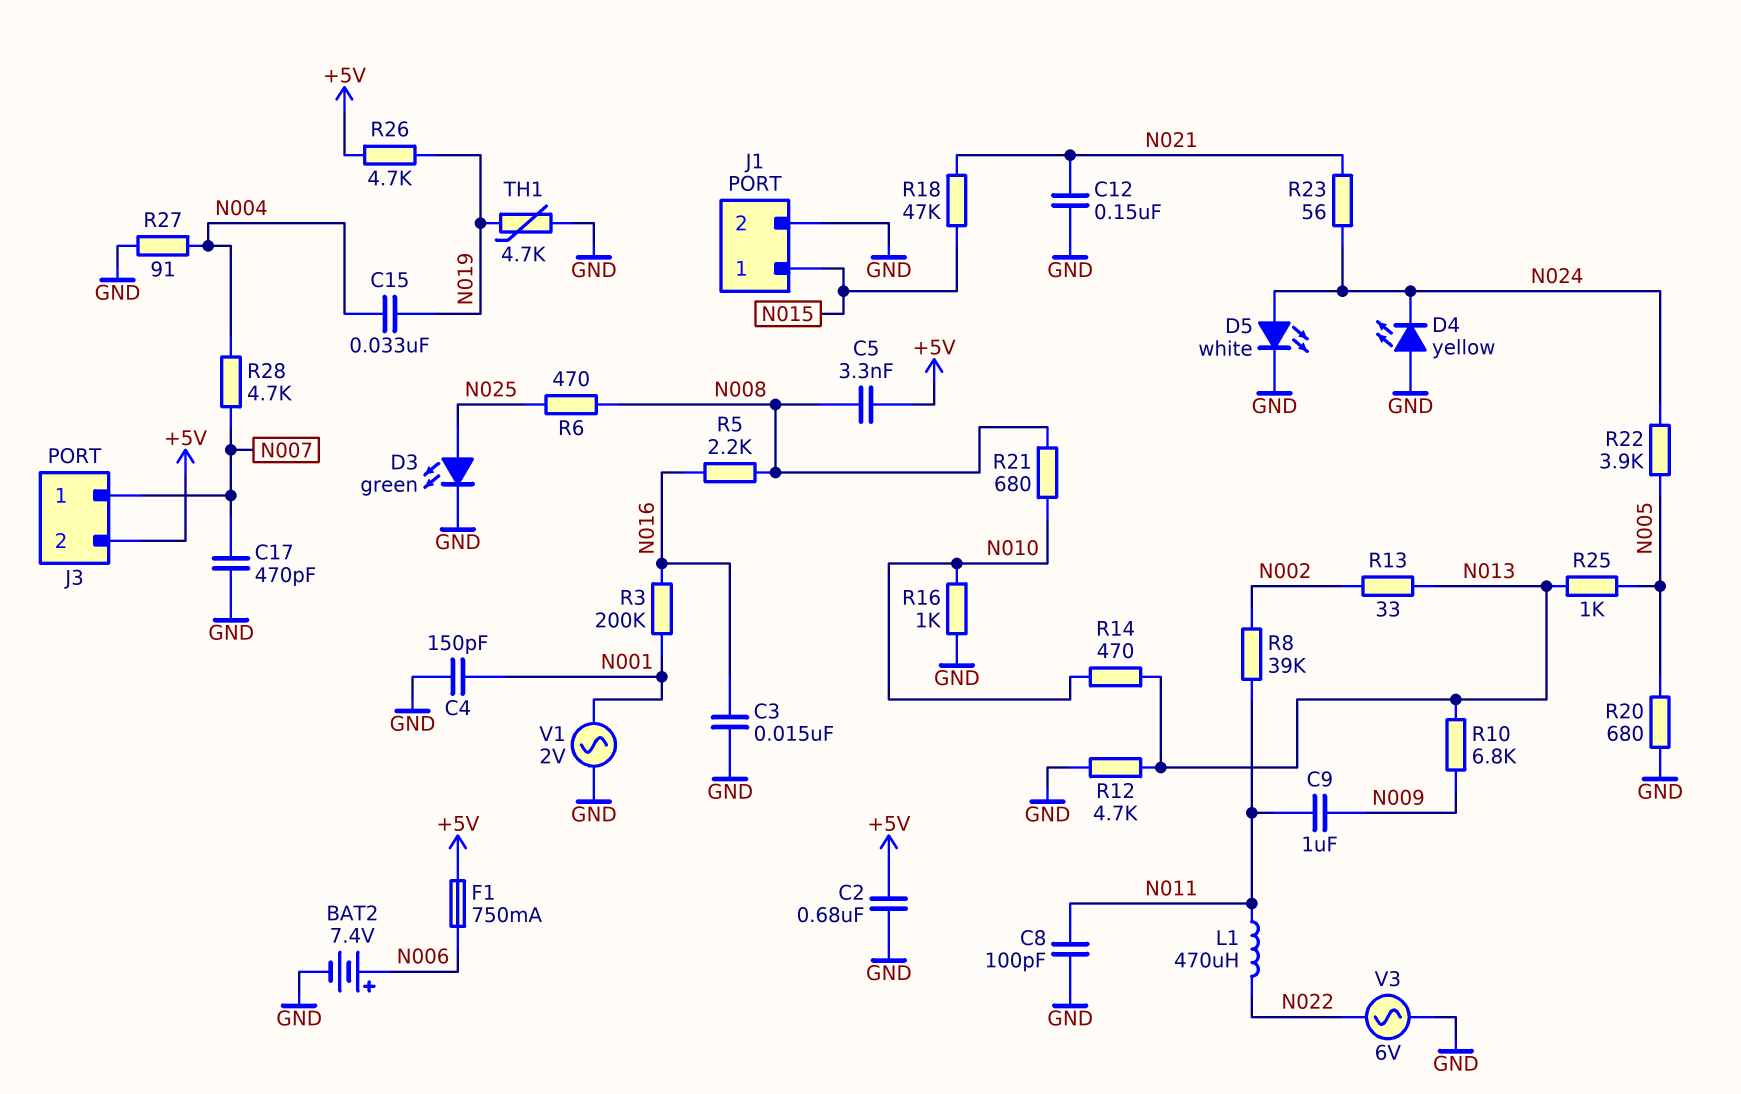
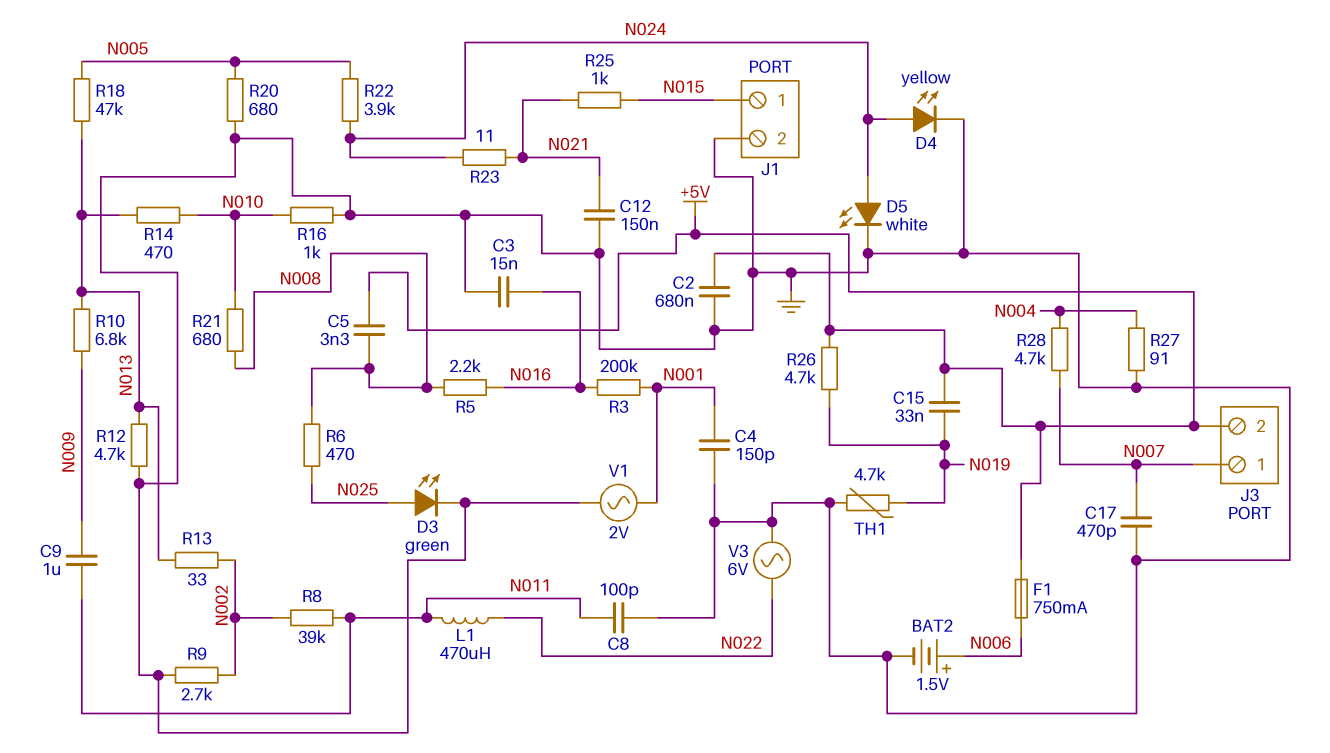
BAT2: 7.4V (plus N006, minus GND) -> 1.5V (plus N006, minus GND)
C15: 33nF (N004, N019) -> 33nF (+5V, N019)
D4: LED yellow (A GND, K N024) -> LED yellow (A N024, K GND)
R9: none -> 2.7k (GND, N002)
R18: 47k (N015, N021) -> 47k (N005, N013)
R23: 56 (N021, N024) -> 11 (N021, N024)
R25: 1k (N005, N013) -> 1k (N015, N021)

